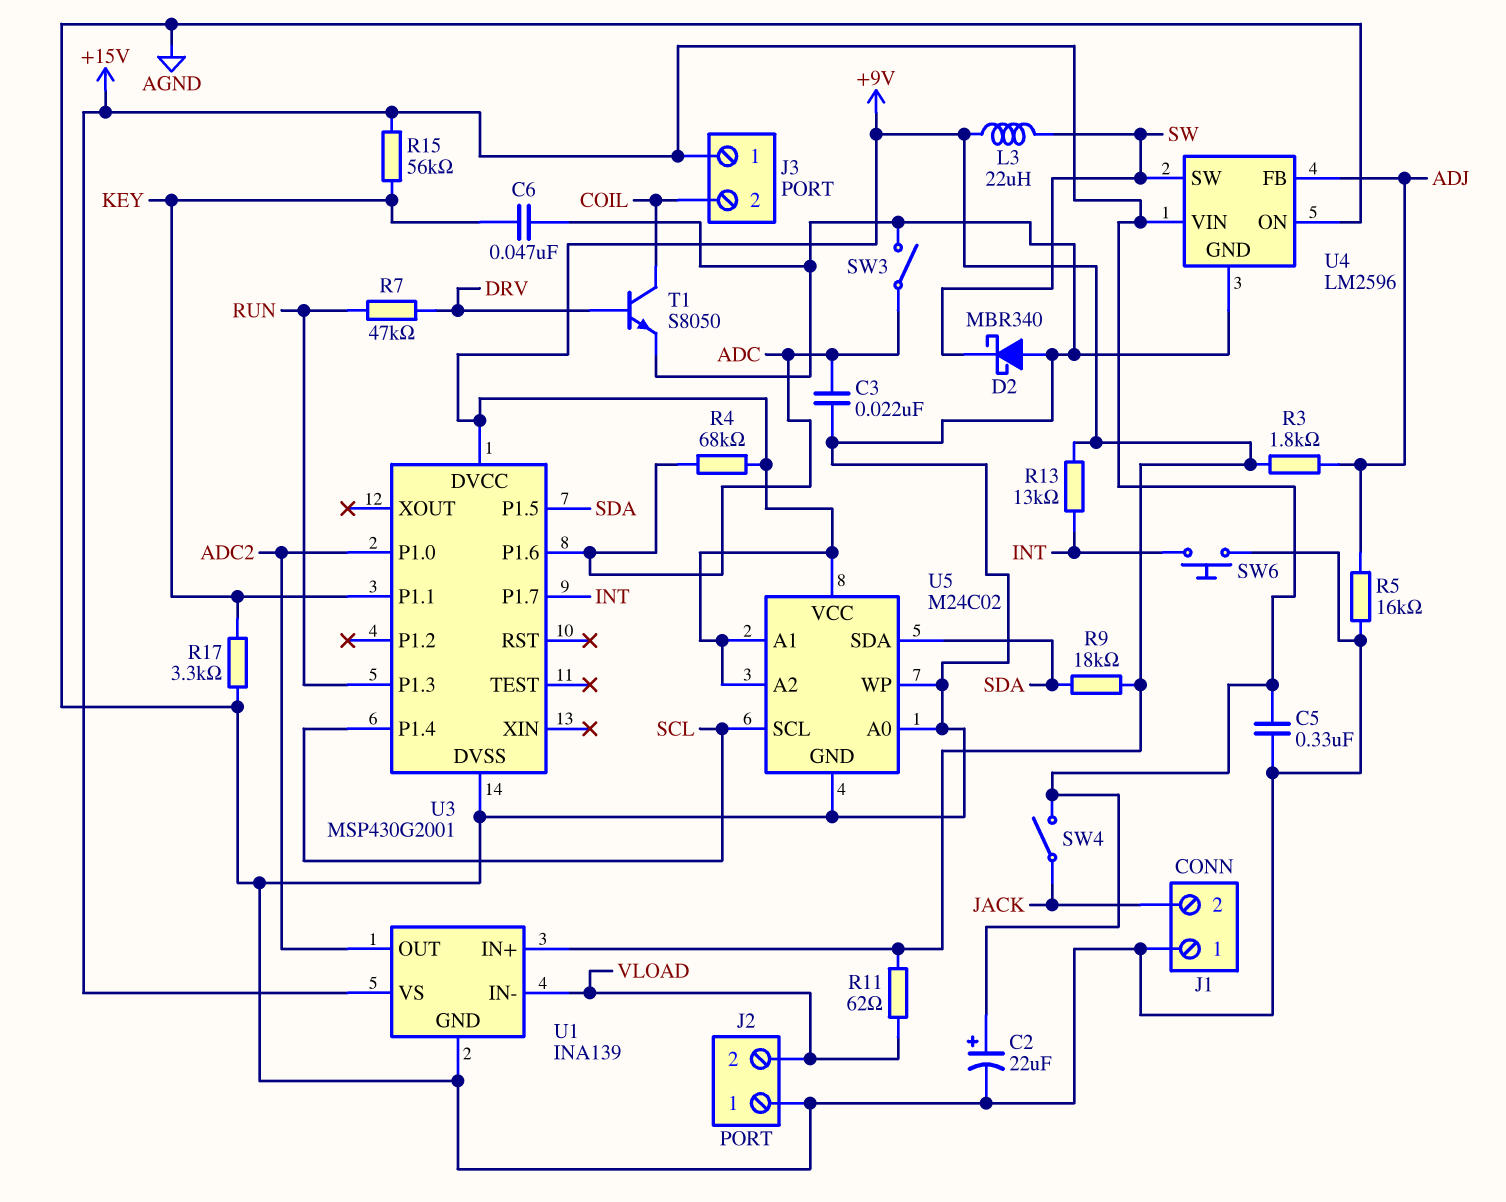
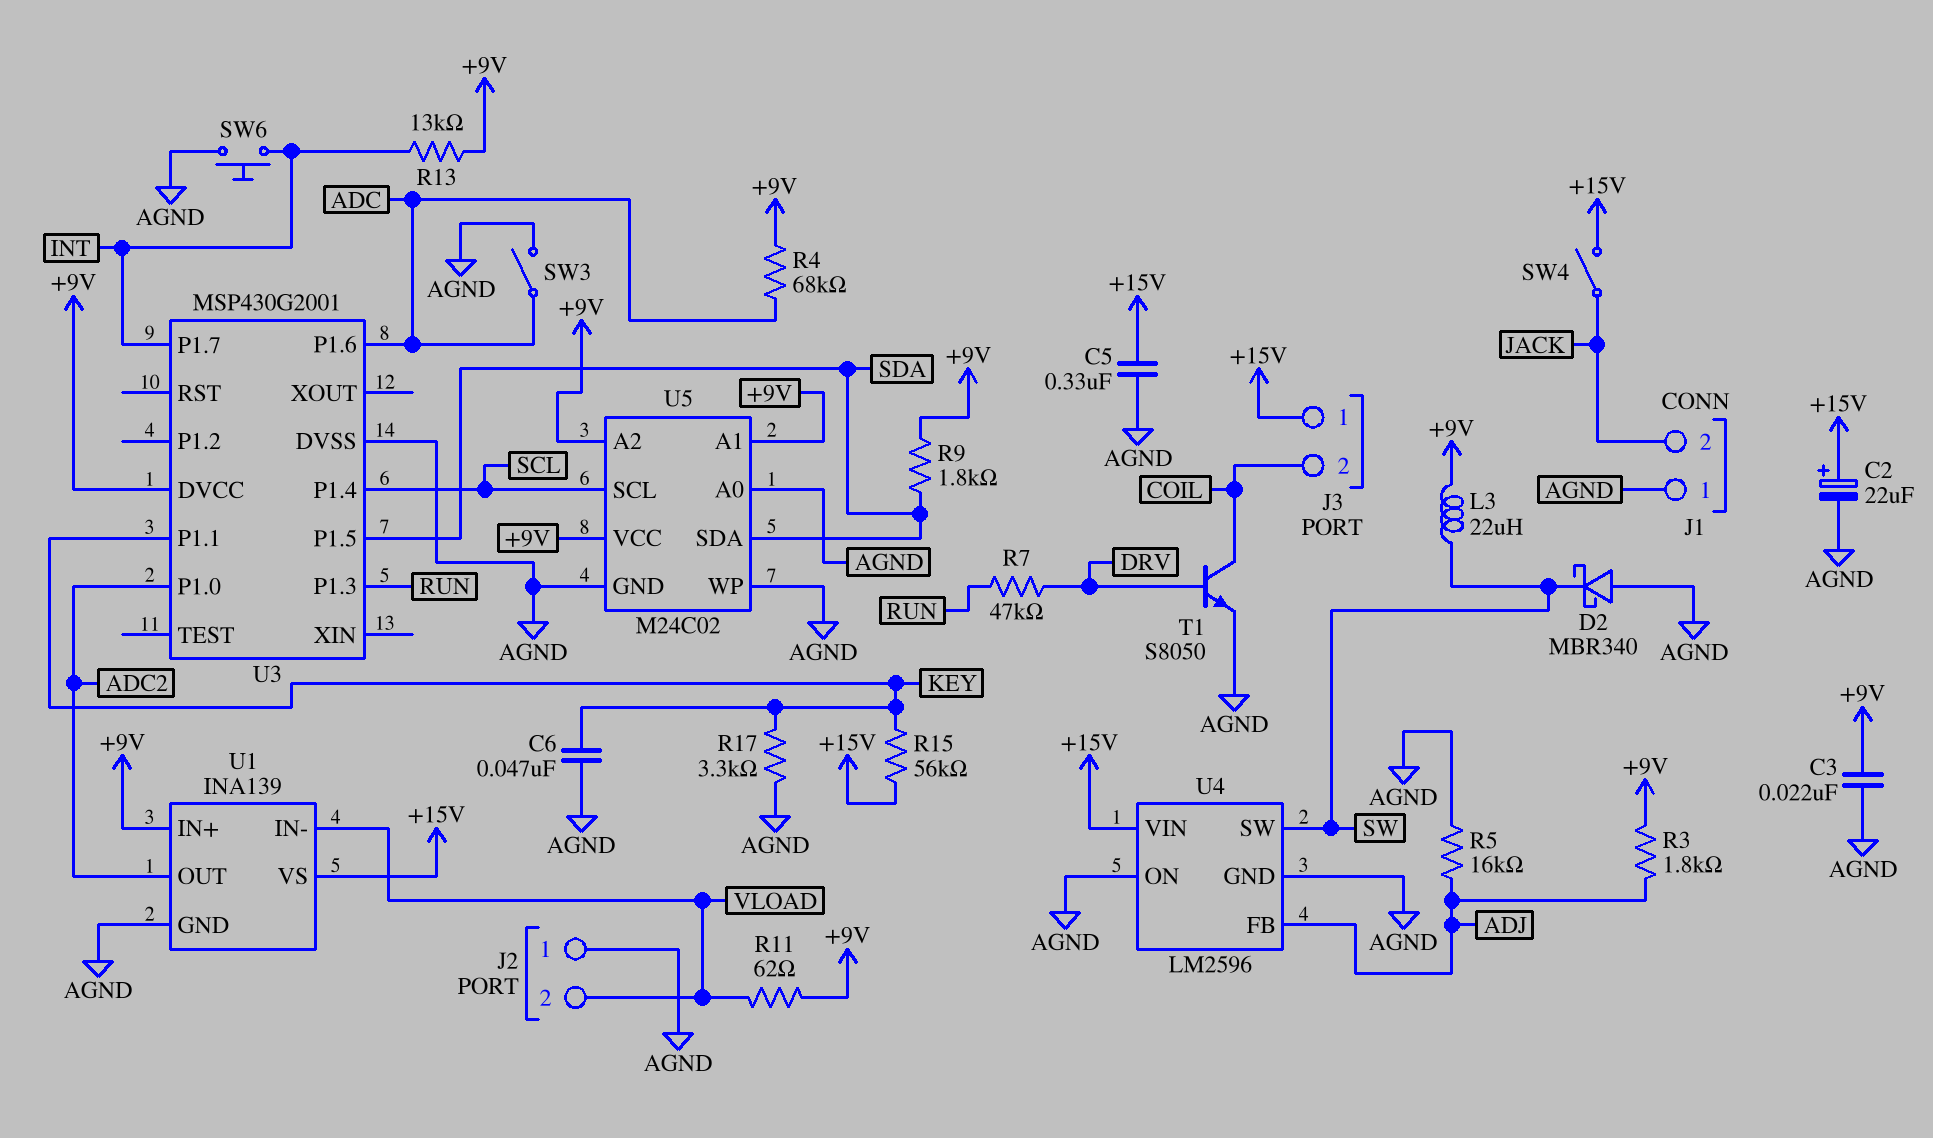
C3: 22nF (ADC, AGND) -> 22nF (+9V, AGND)
R9: 18k (+9V, SDA) -> 1.8k (+9V, SDA)

